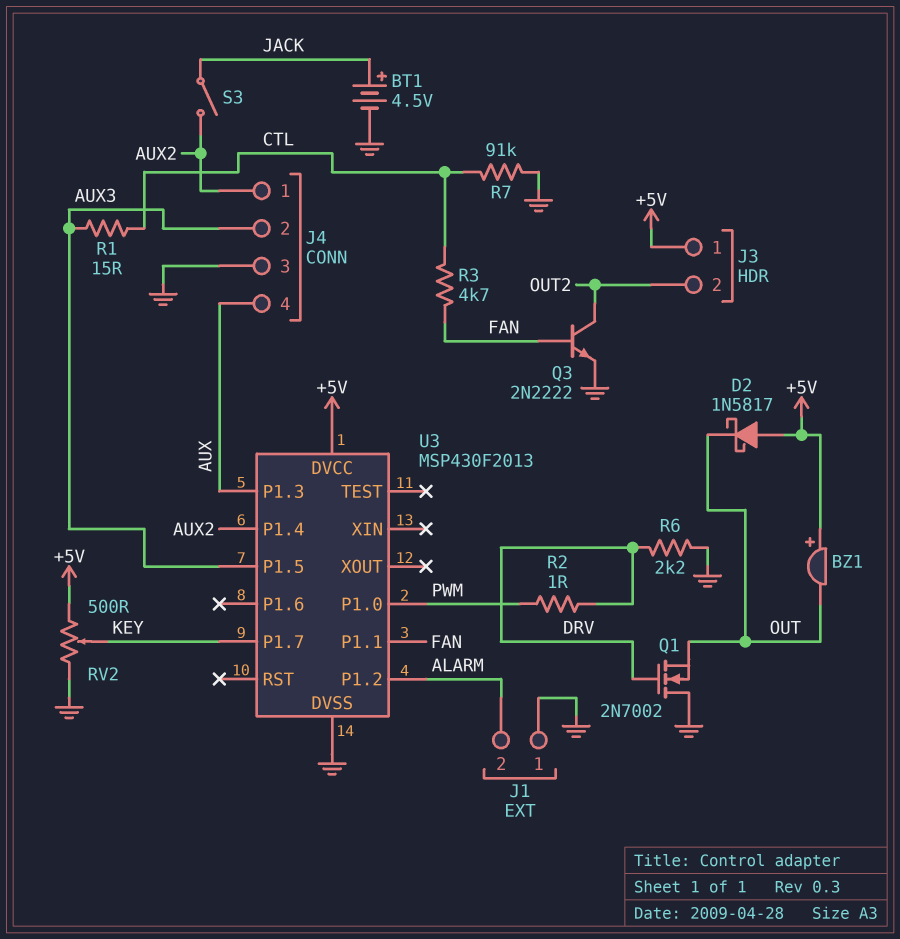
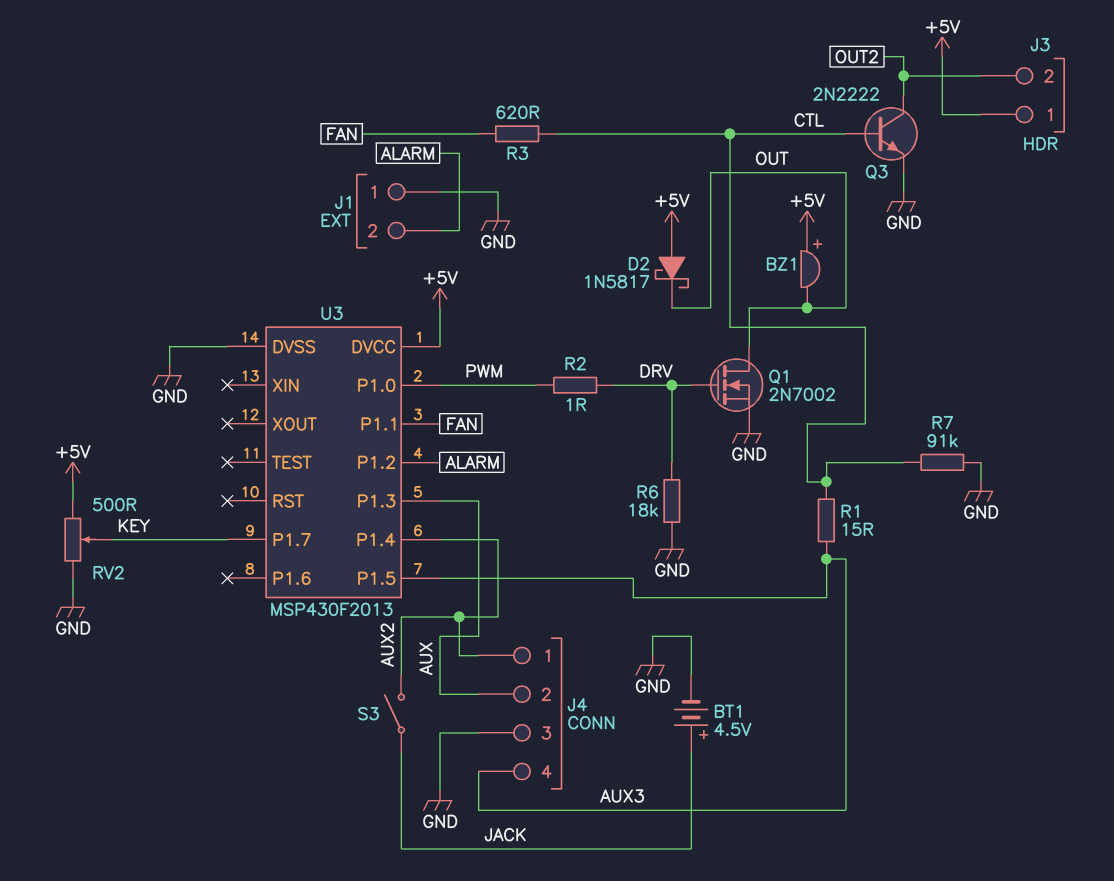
J4 pin 2: AUX3 -> AUX
J4 pin 4: AUX -> AUX3
Q1: NMOS 2N7002 (G DRV, D GND, S OUT) -> NMOS 2N7002 (G DRV, D OUT, S GND)
Q3: NPN 2N2222 (B FAN, C OUT2, E GND) -> NPN 2N2222 (B CTL, C OUT2, E GND)
R3: 4.7k (CTL, FAN) -> 620 (CTL, FAN)
R6: 2.2k (DRV, GND) -> 18k (DRV, GND)

